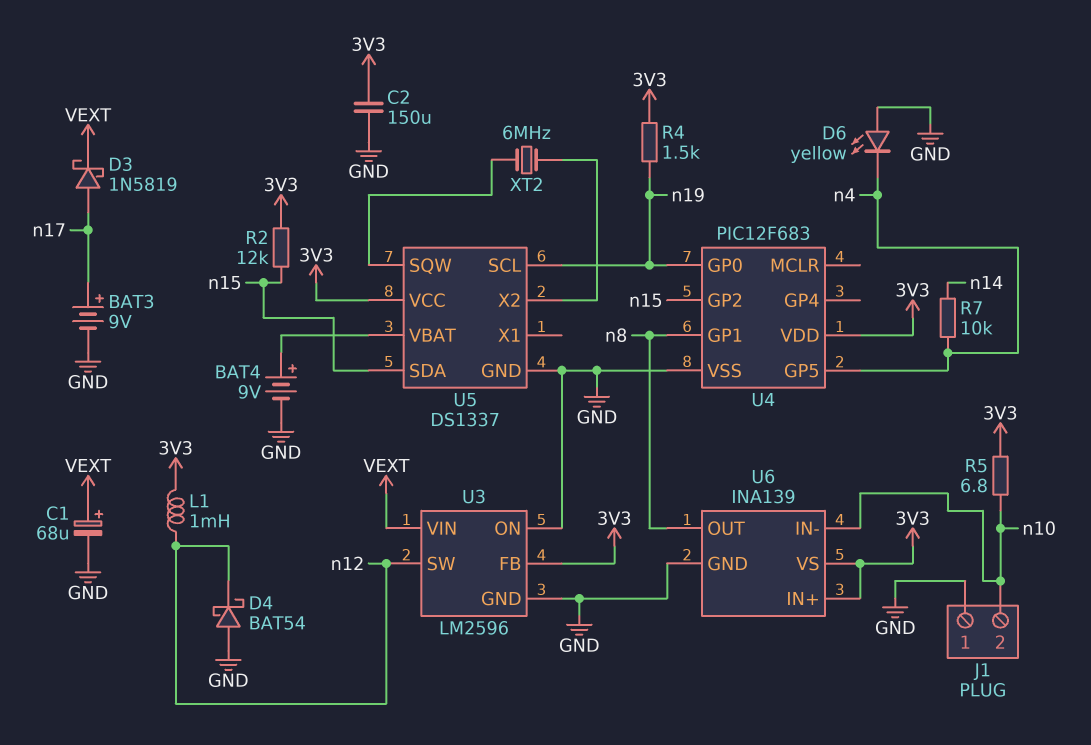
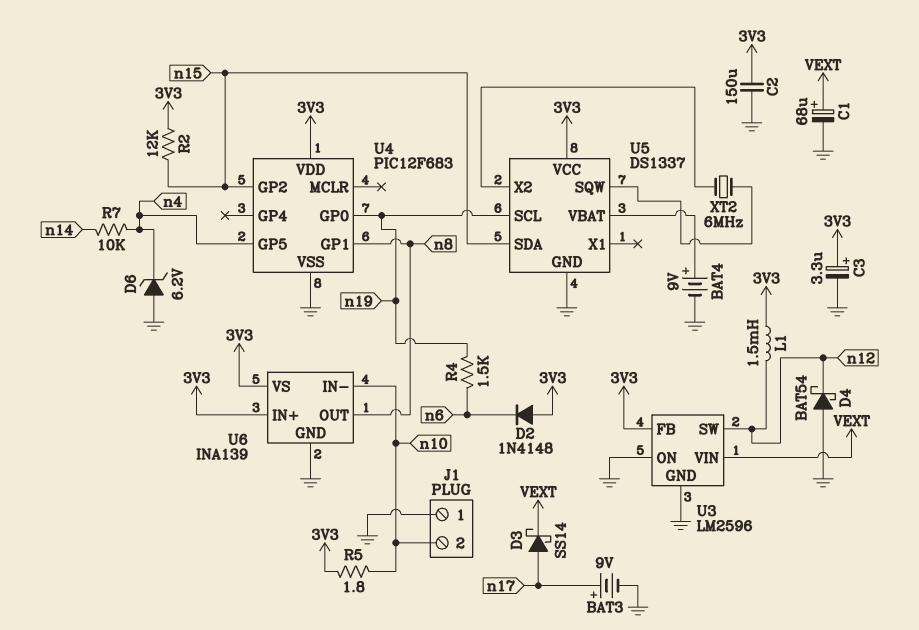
C3: none -> 3.3uF (plus 3V3, minus GND)
D2: none -> diode 1N4148 (A 3V3, K n6)
D3: schottky 1N5819 (A n17, K VEXT) -> schottky SS14 (A n17, K VEXT)
D6: LED yellow (A GND, K n4) -> zener 6.2V (A GND, K n4)
L1: 1mH (3V3, n12) -> 1.5mH (3V3, n12)
R4: 1.5k (3V3, n19) -> 1.5k (n6, n19)
R5: 6.8 (3V3, n10) -> 1.8 (3V3, n10)

